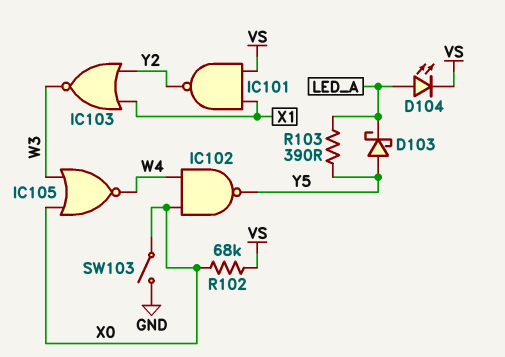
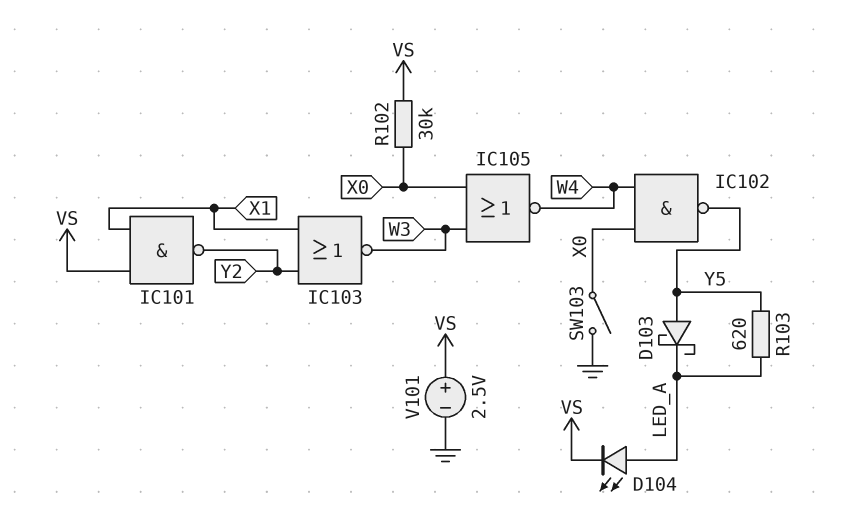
R102: 68k (VS, X0) -> 30k (VS, X0)
R103: 390 (LED_A, Y5) -> 620 (LED_A, Y5)
V101: none -> 2.5V (plus VS, minus GND)

